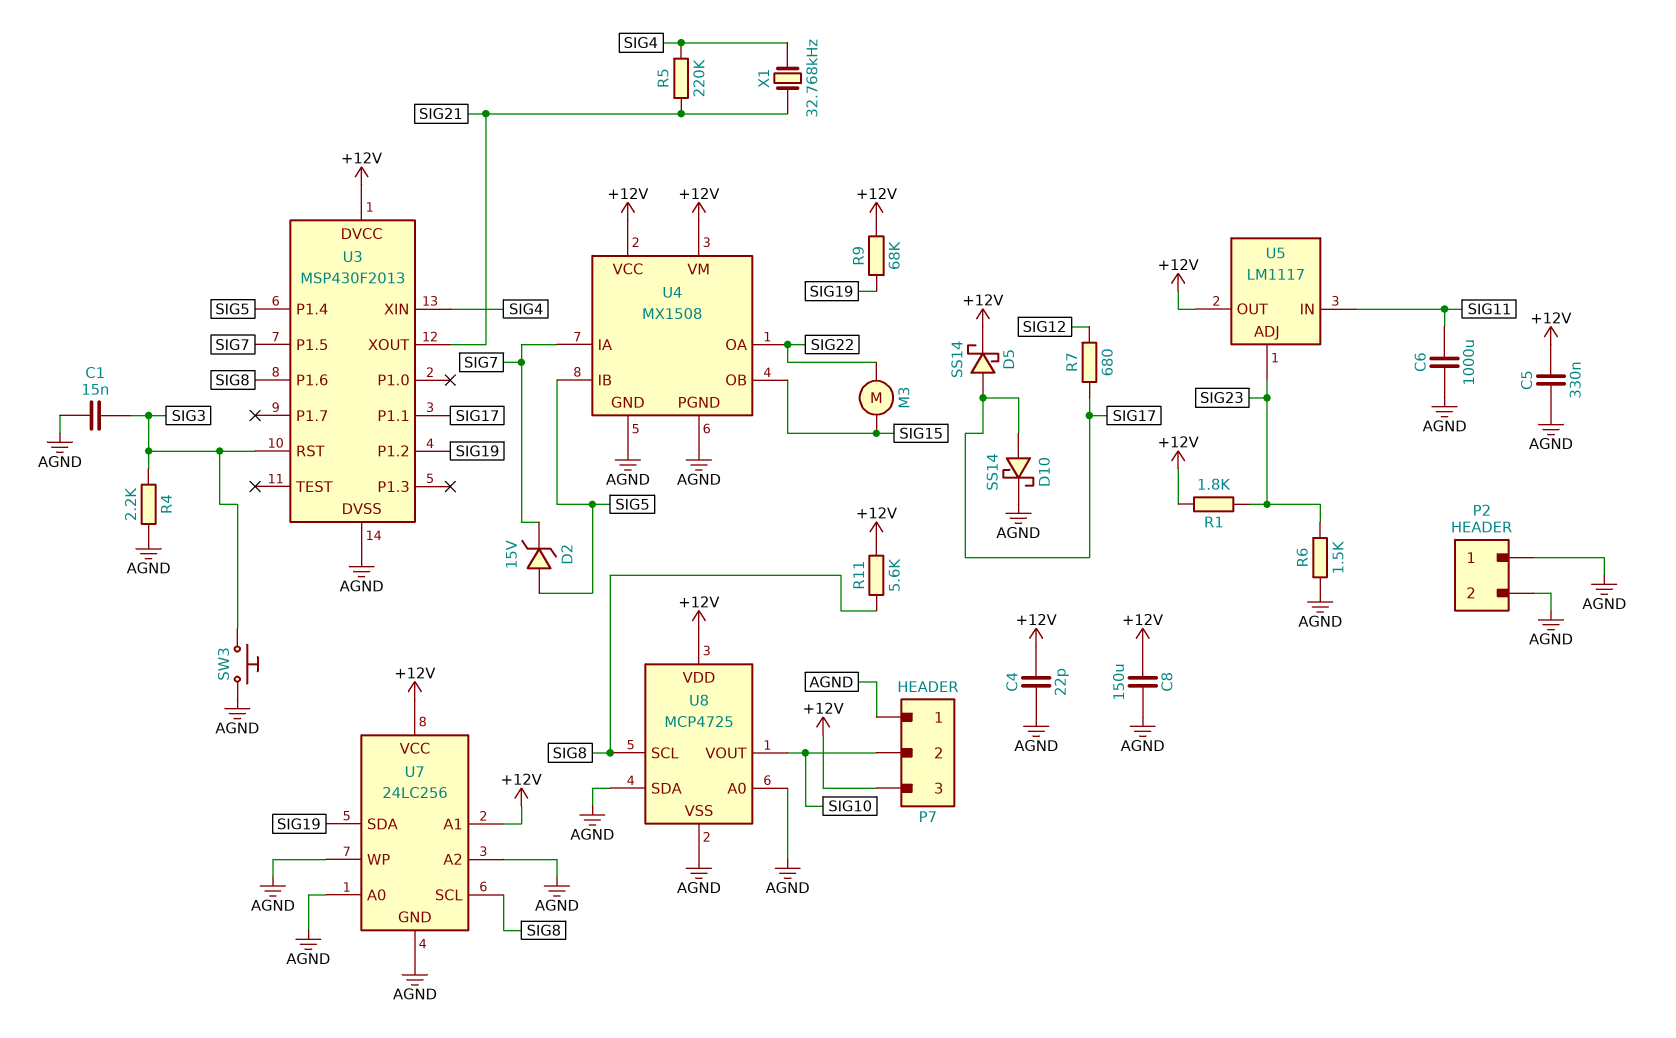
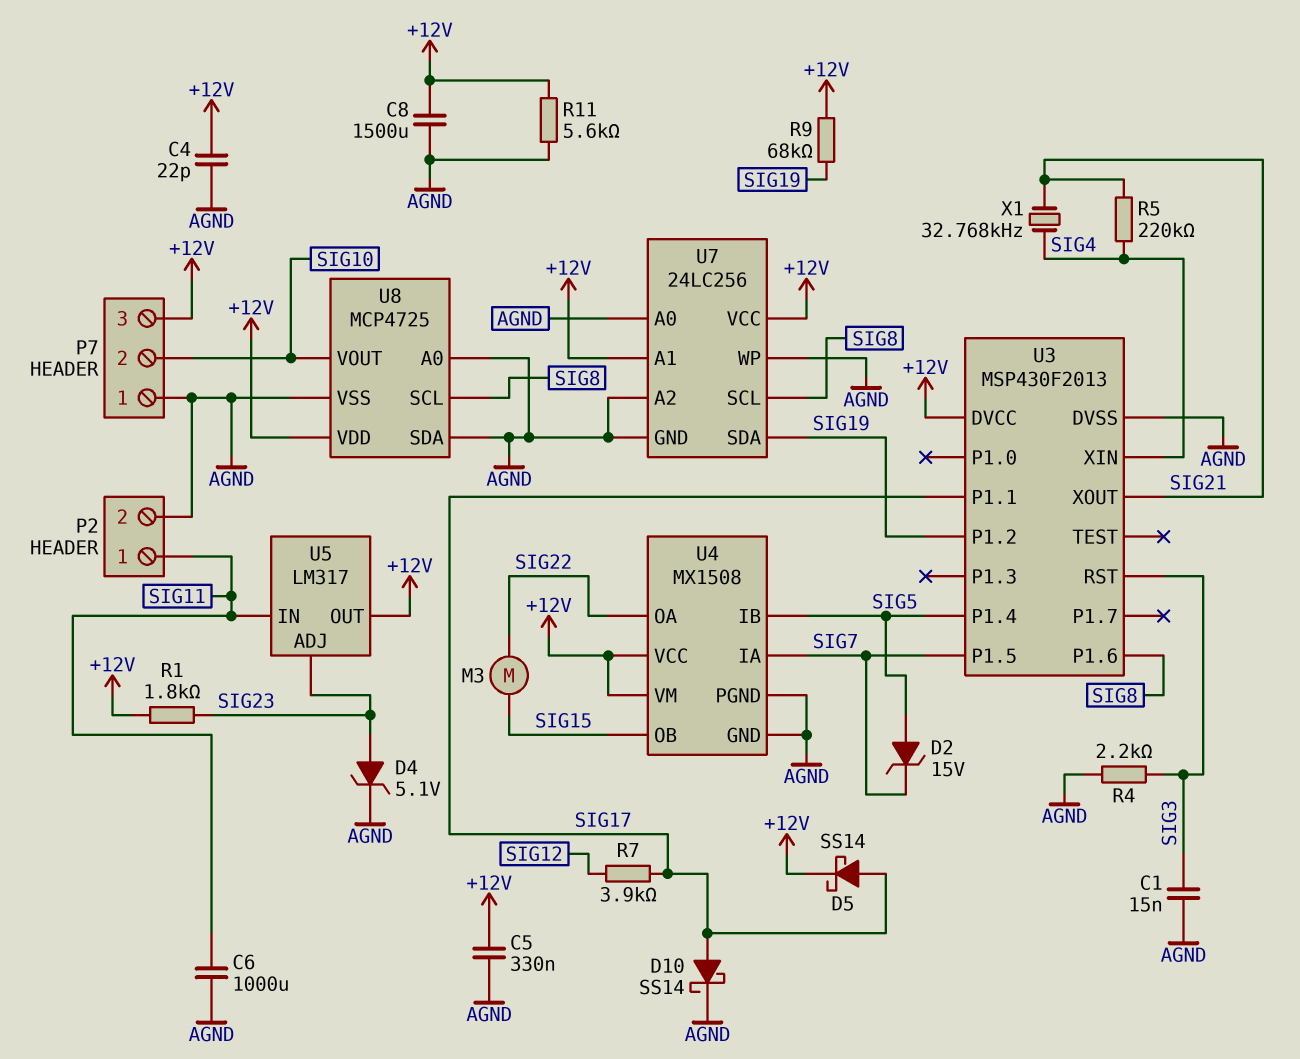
C8: 150uF (+12V, AGND) -> 1500uF (+12V, AGND)
D4: none -> zener 5.1V (A SIG23, K AGND)
P2 pin 1: AGND -> SIG11
R6: 1.5k (AGND, SIG23) -> none
R7: 680 (SIG12, SIG17) -> 3.9k (SIG12, SIG17)
R11: 5.6k (+12V, SIG8) -> 5.6k (+12V, AGND)
SW3: button (AGND, SIG3) -> none
U5: LM1117 -> LM317

